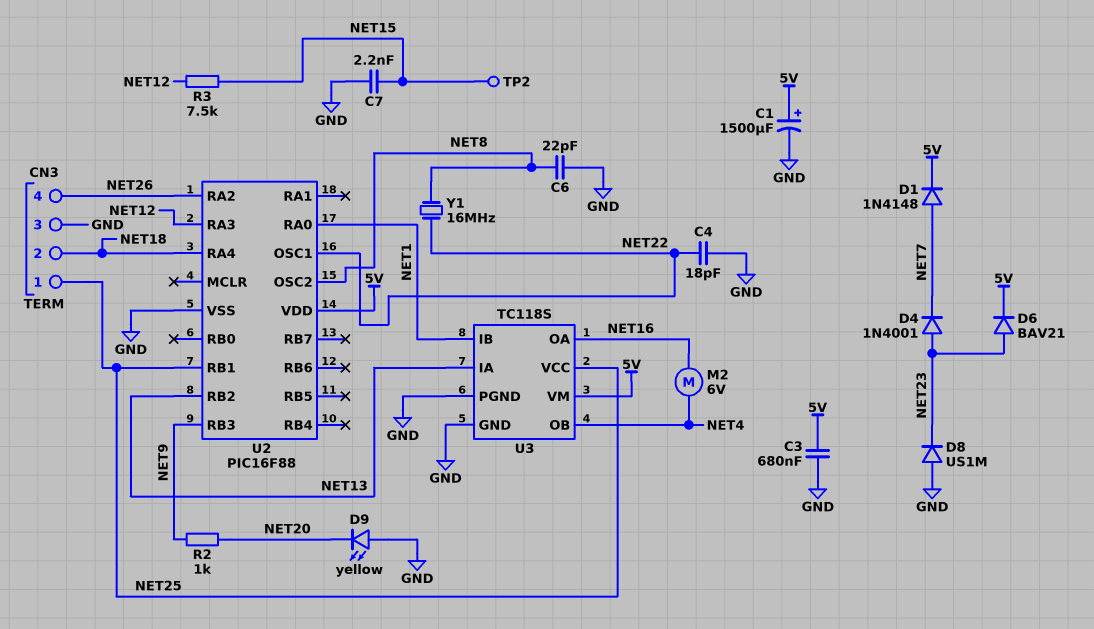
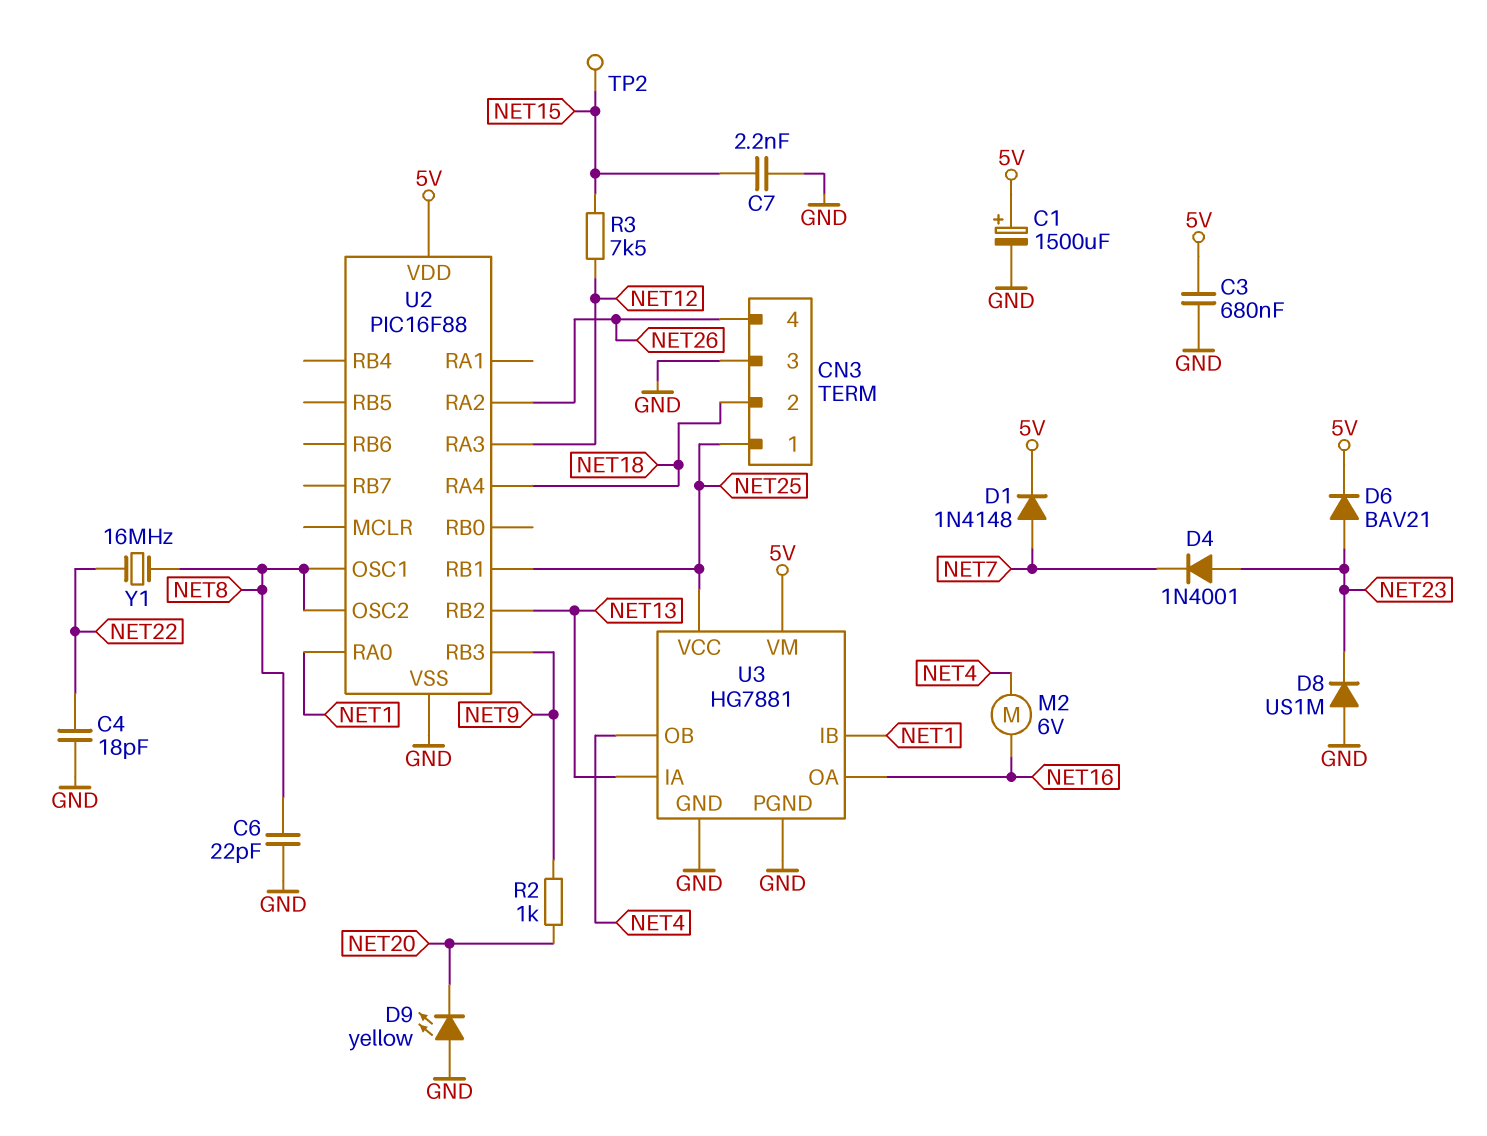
U2 pin OSC1: NET22 -> NET8
U3: TC118S -> HG7881

